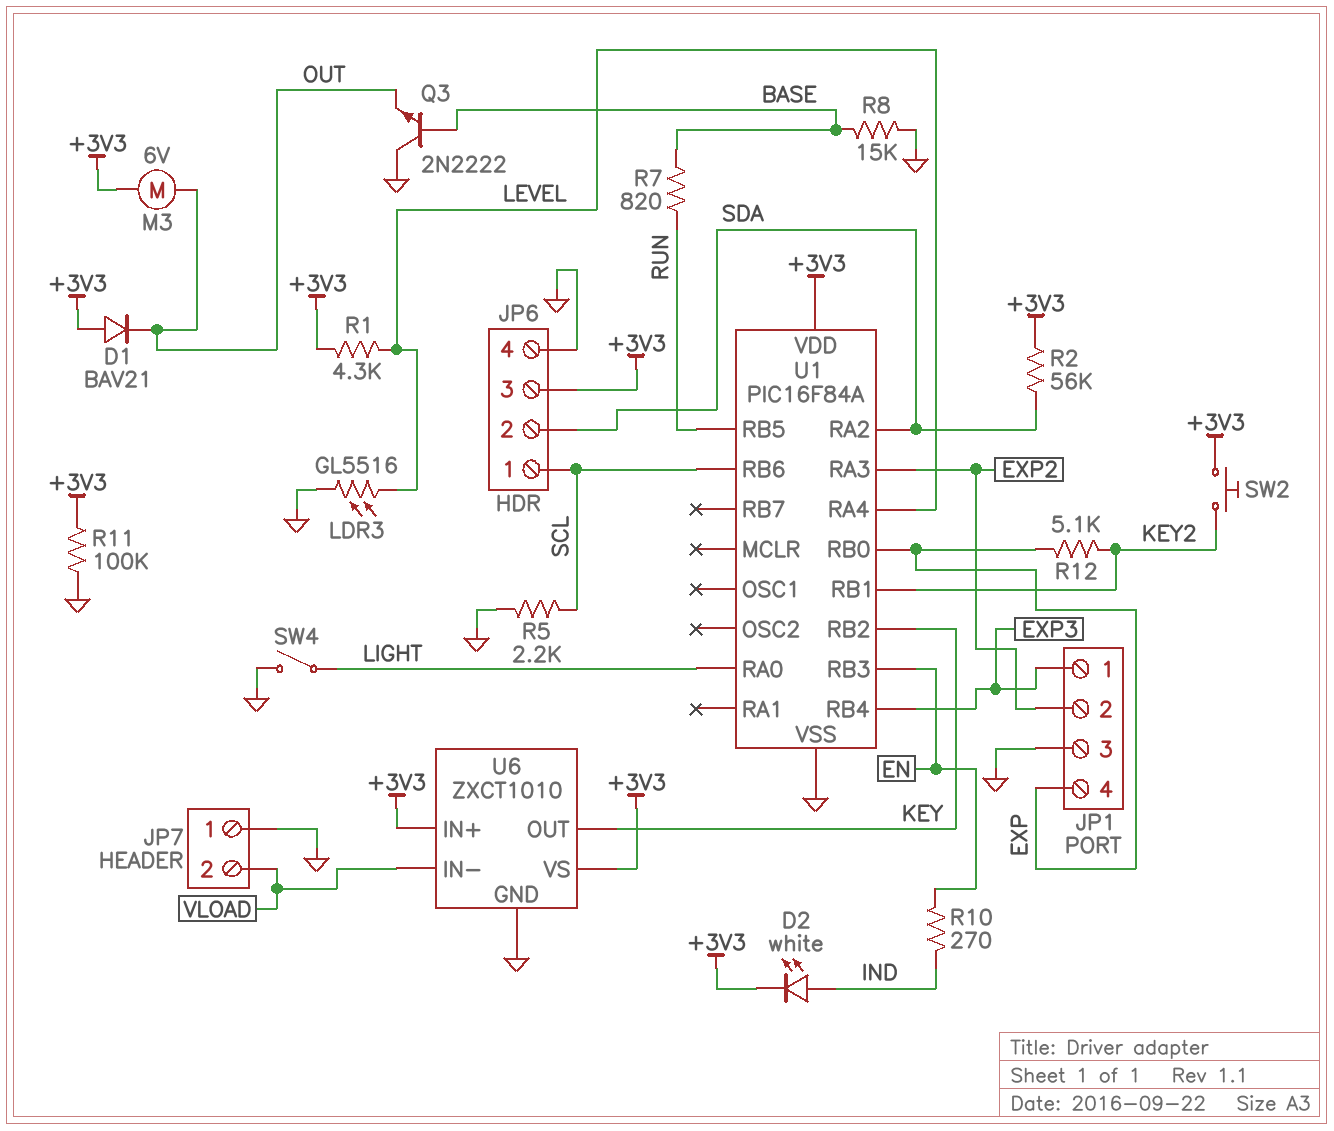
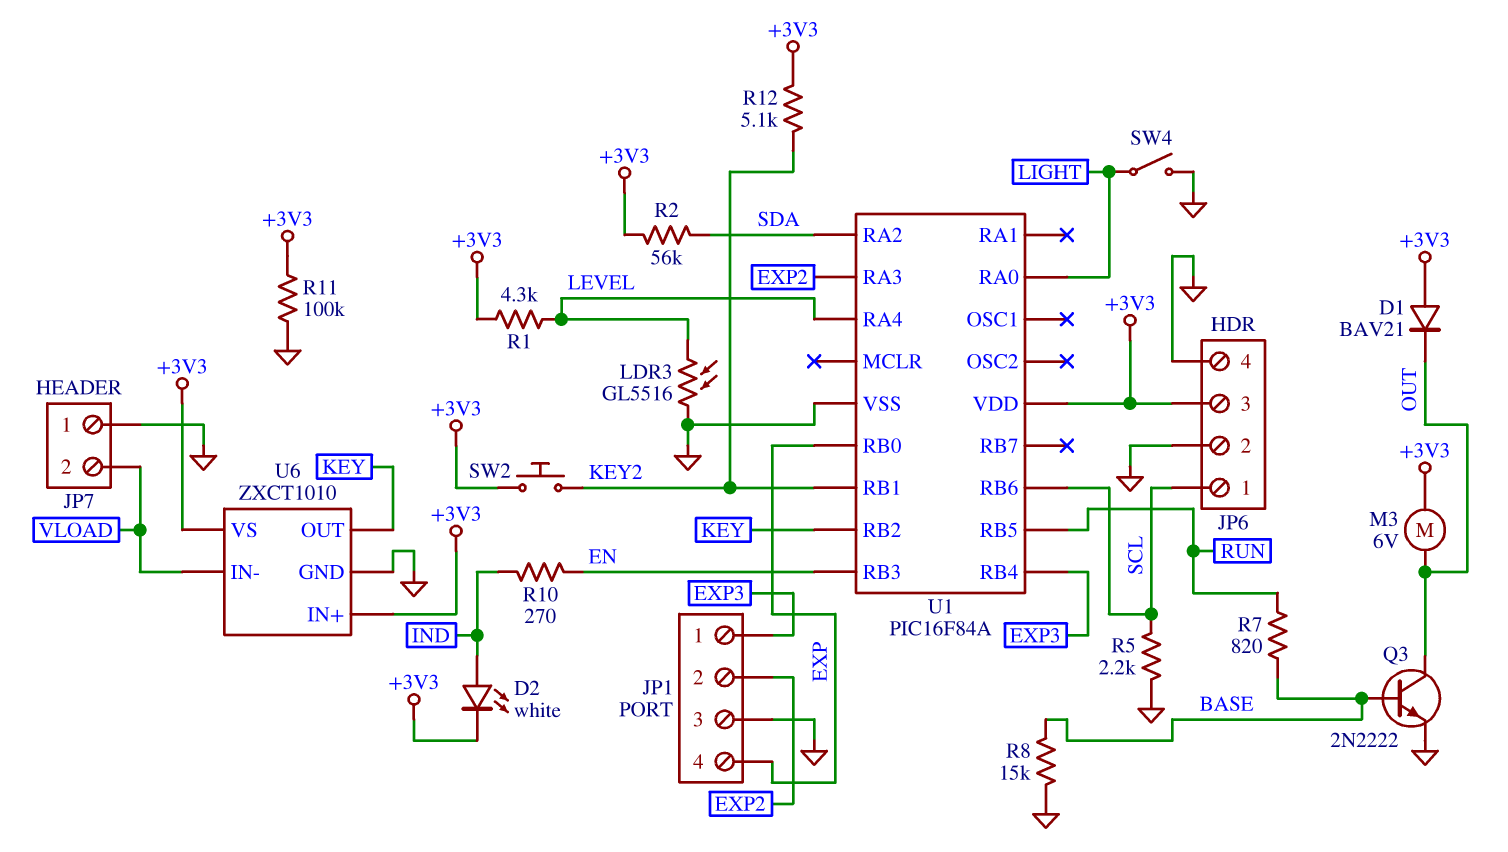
JP6 pin 2: SDA -> GND
Q3: NPN 2N2222 (B BASE, C GND, E OUT) -> NPN 2N2222 (B BASE, C OUT, E GND)
R12: 5.1k (EXP, KEY2) -> 5.1k (+3V3, KEY2)

